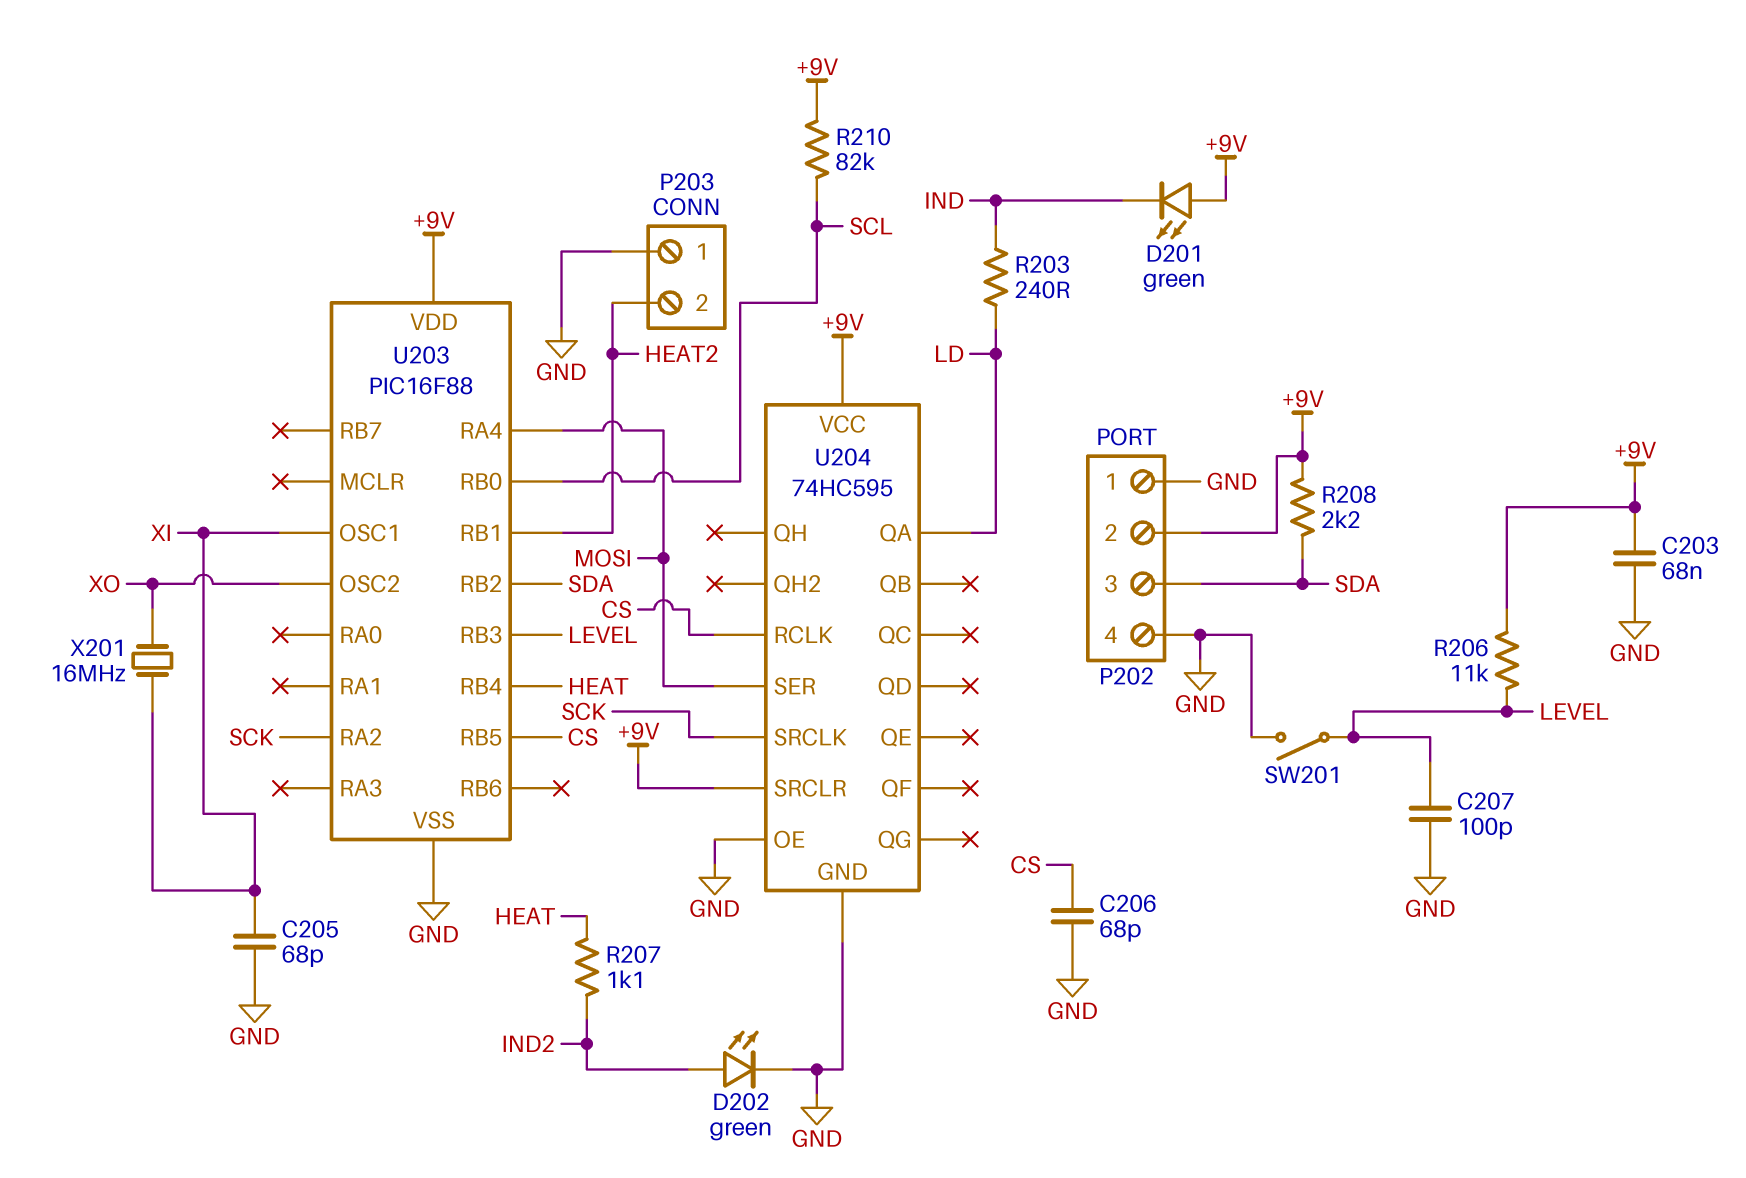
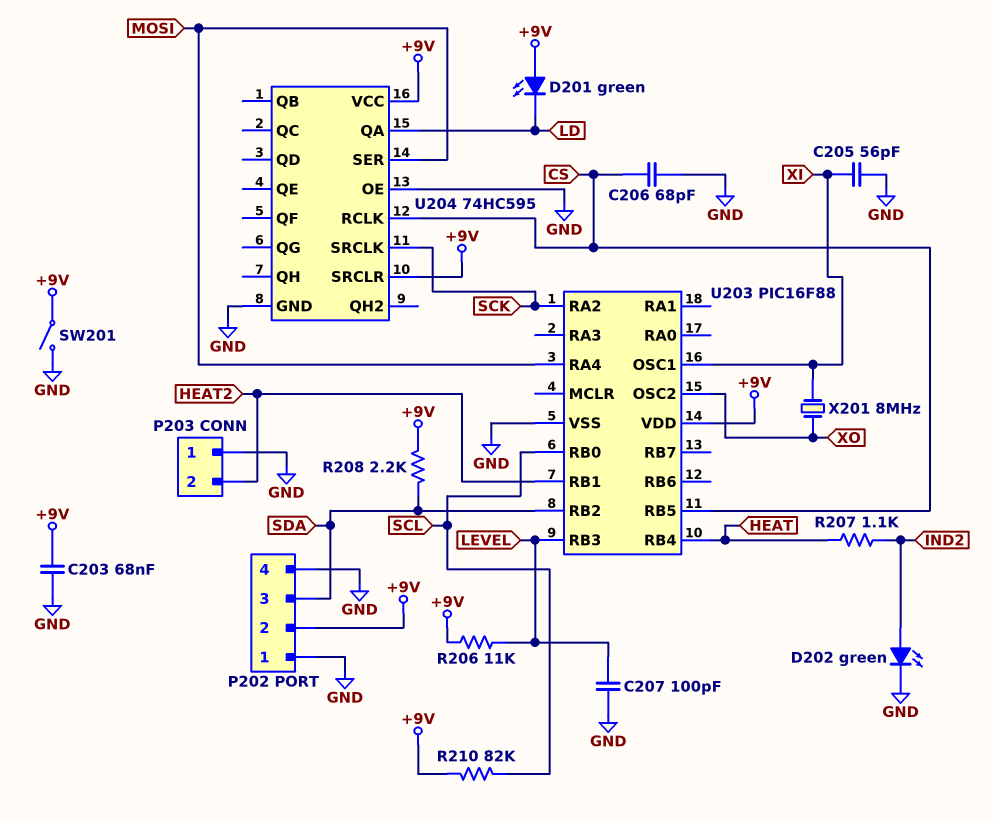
C205: 68pF (GND, XI) -> 56pF (GND, XI)
D201: LED green (A +9V, K IND) -> LED green (A +9V, K LD)
R203: 240 (IND, LD) -> none
SW201: switch (GND, LEVEL) -> switch (+9V, GND)
X201: 16MHz (XI, XO) -> 8MHz (XI, XO)

